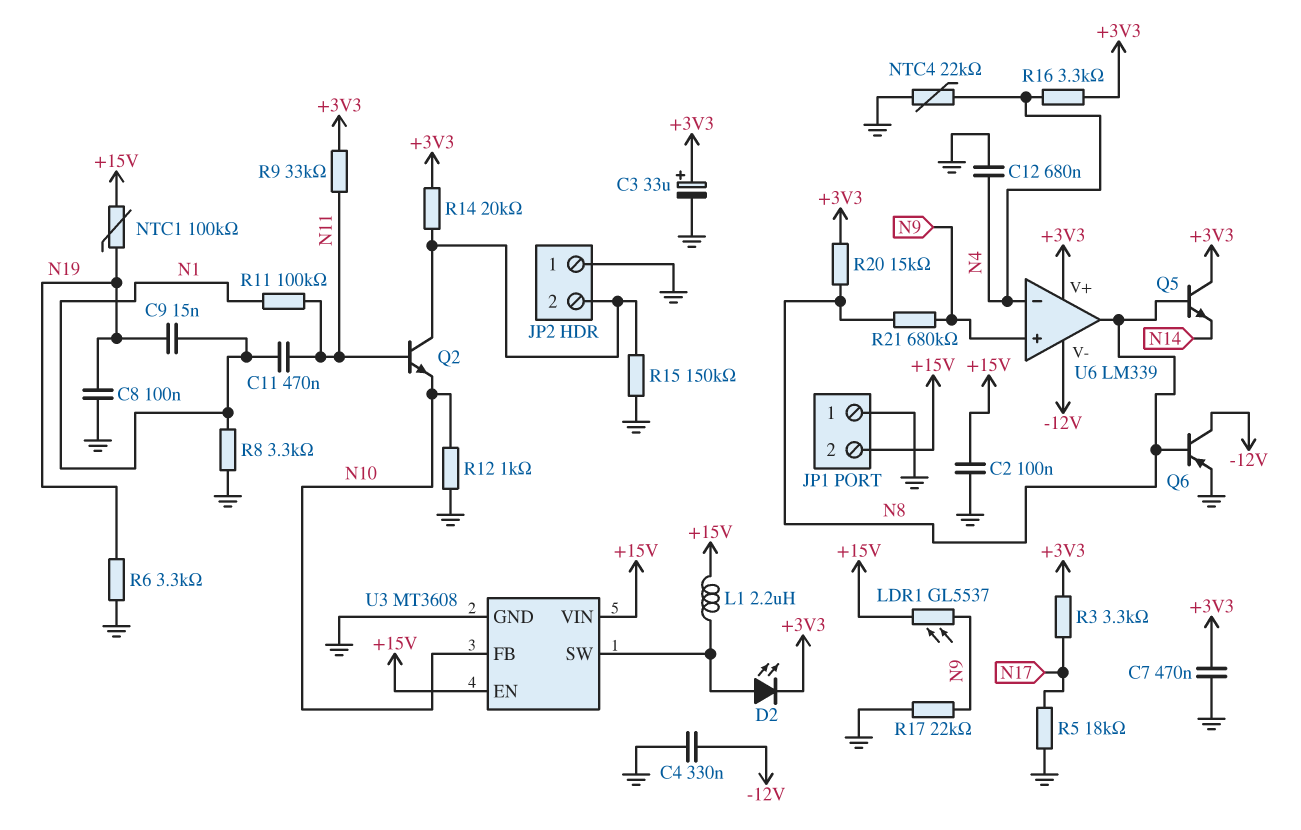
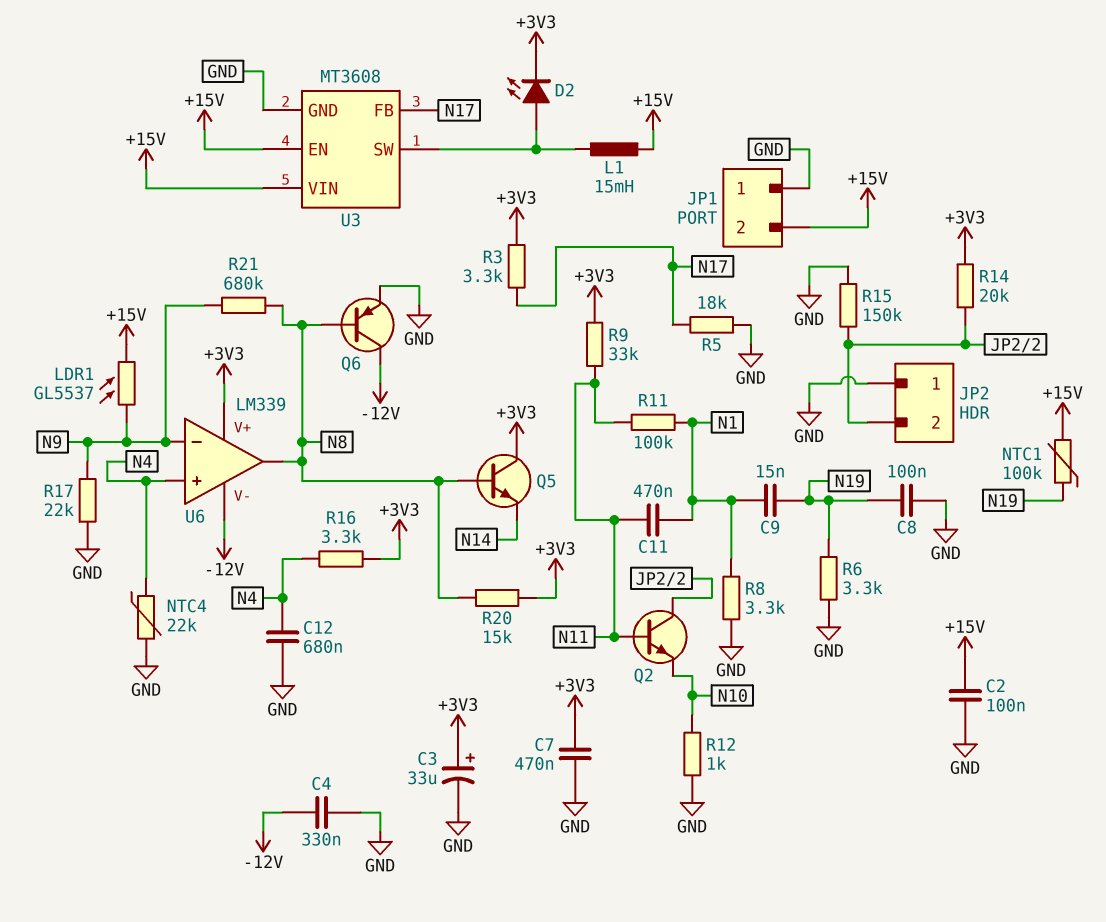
L1: 2.2uH (+15V, U3/SW) -> 15mH (+15V, U3/SW)
U3 pin FB: N10 -> N17
U6 pin in+: N9 -> N4
U6 pin in-: N4 -> N9

